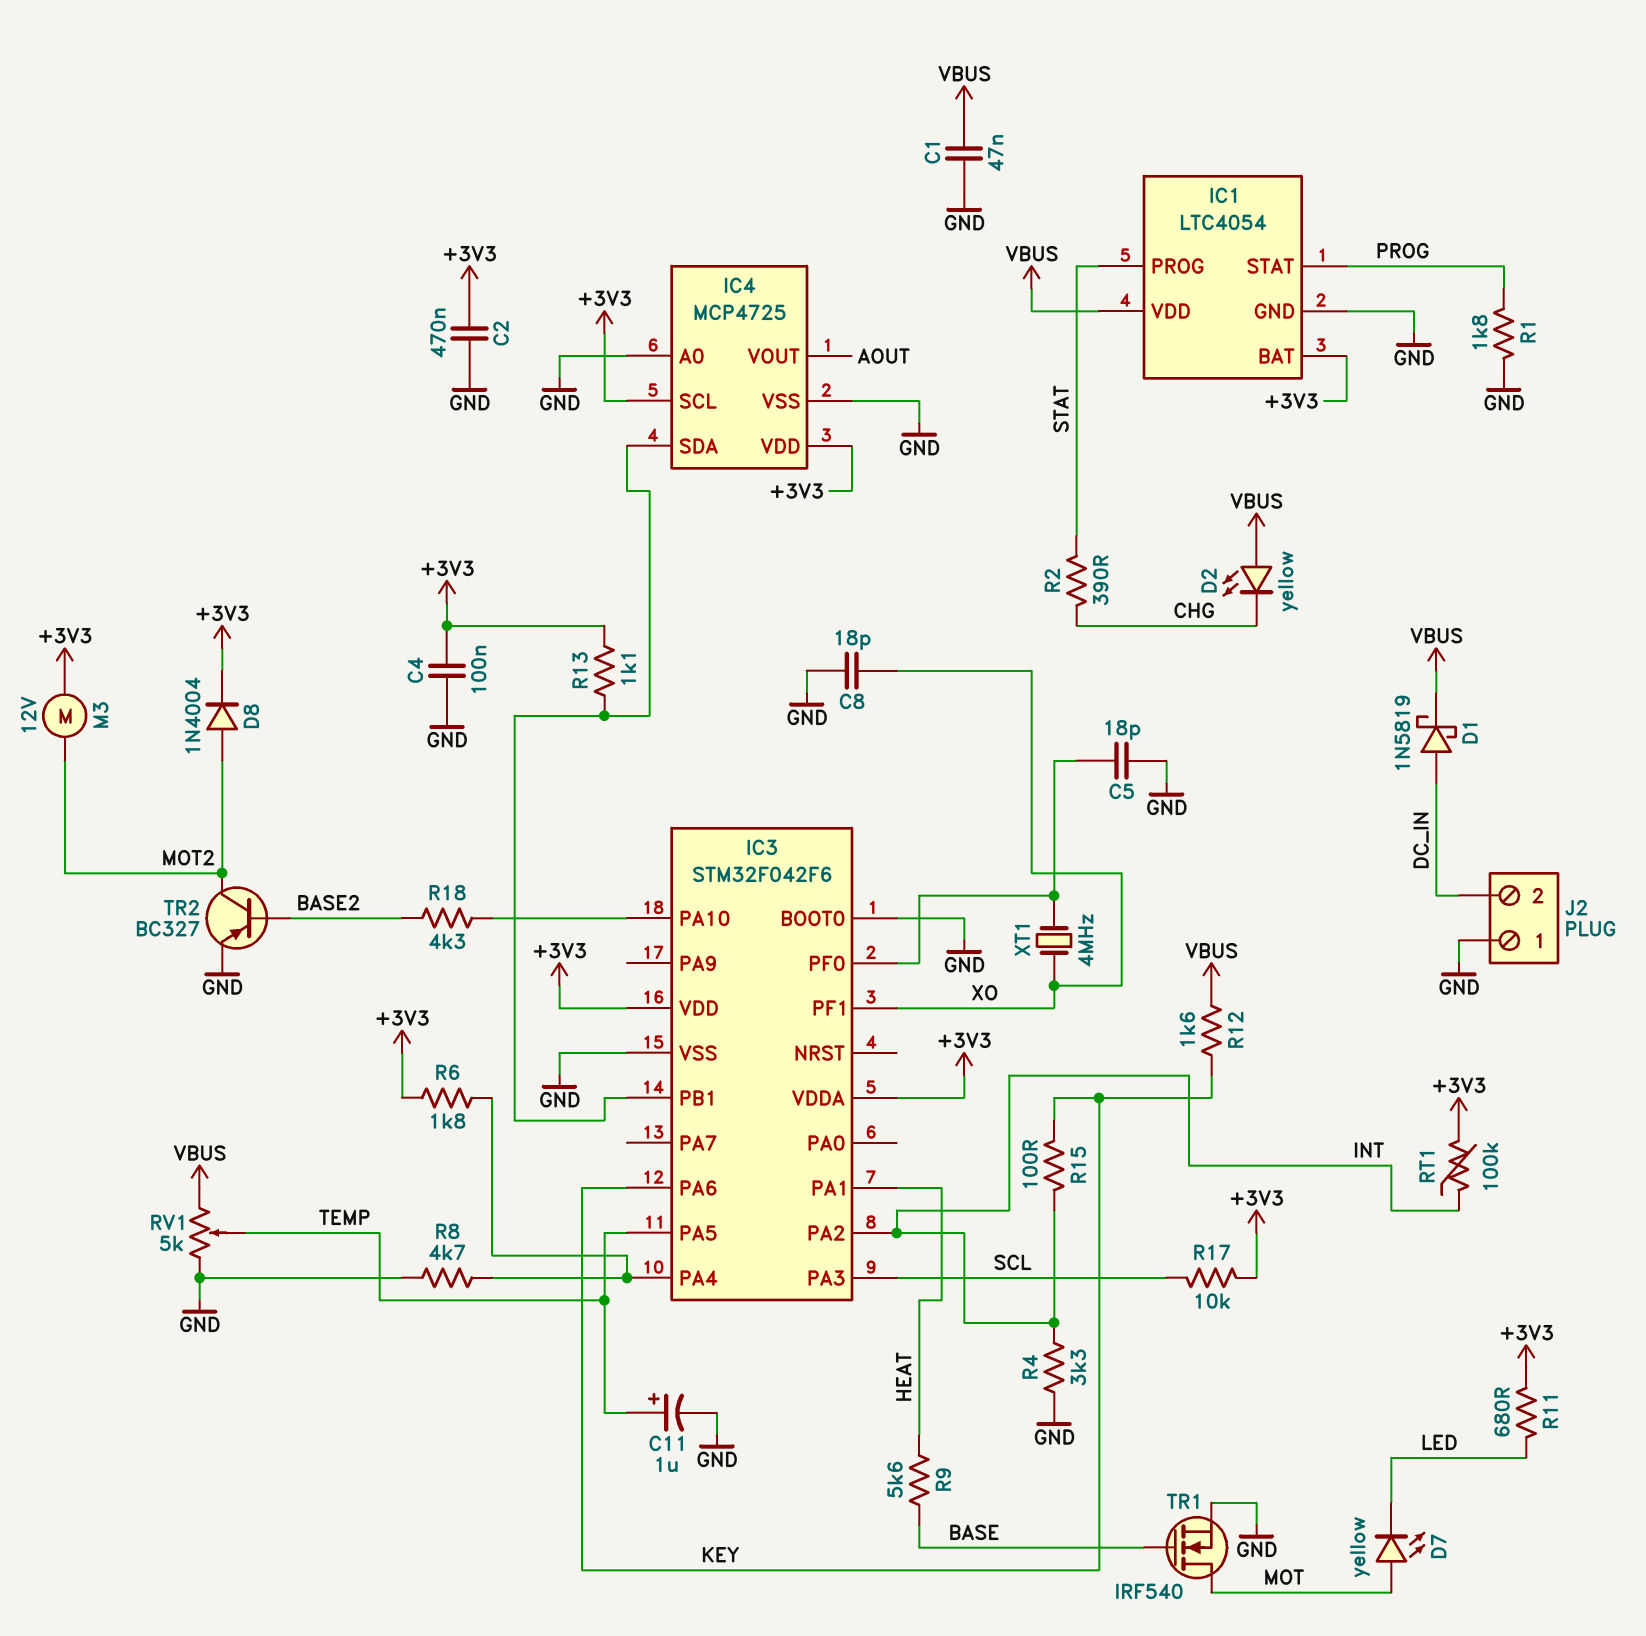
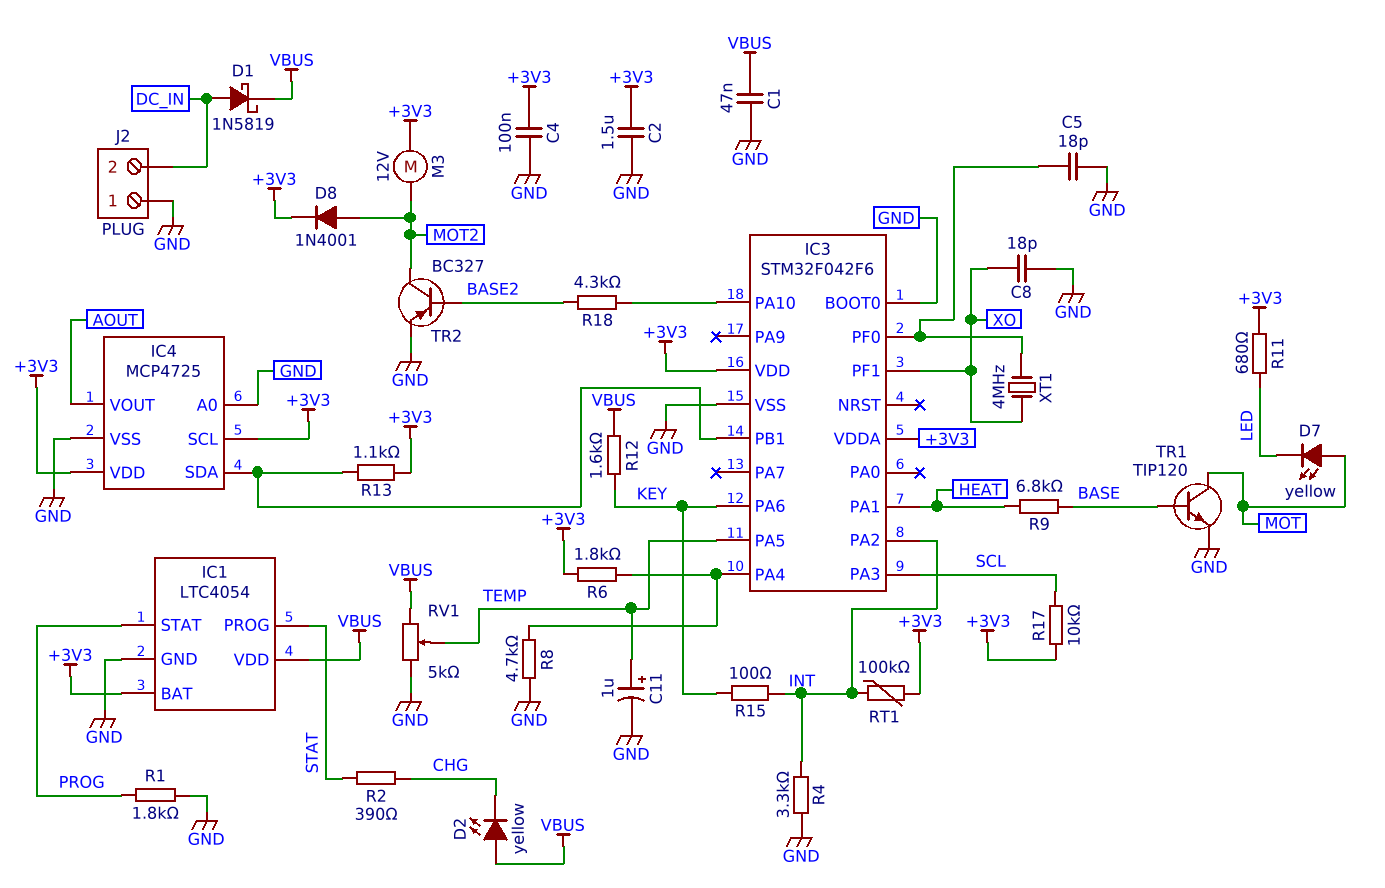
C2: 470nF (+3V3, GND) -> 1.5uF (+3V3, GND)
D8: diode 1N4004 (A MOT2, K +3V3) -> diode 1N4001 (A MOT2, K +3V3)
R9: 5.6k (BASE, HEAT) -> 6.8k (BASE, HEAT)
TR1: NMOS IRF540 (G BASE, D MOT, S GND) -> NPN TIP120 (B BASE, C MOT, E GND)

